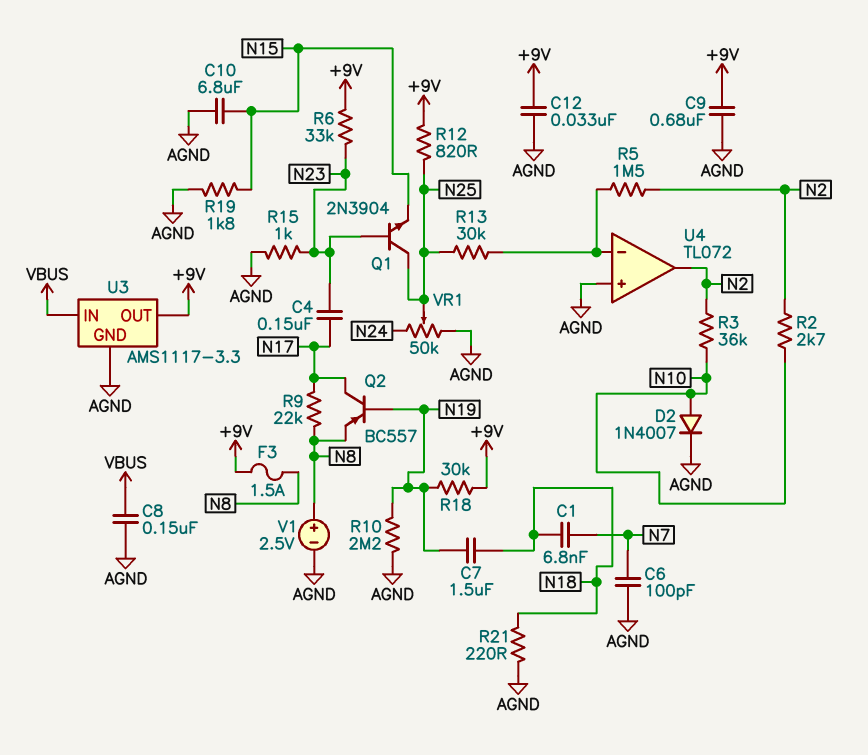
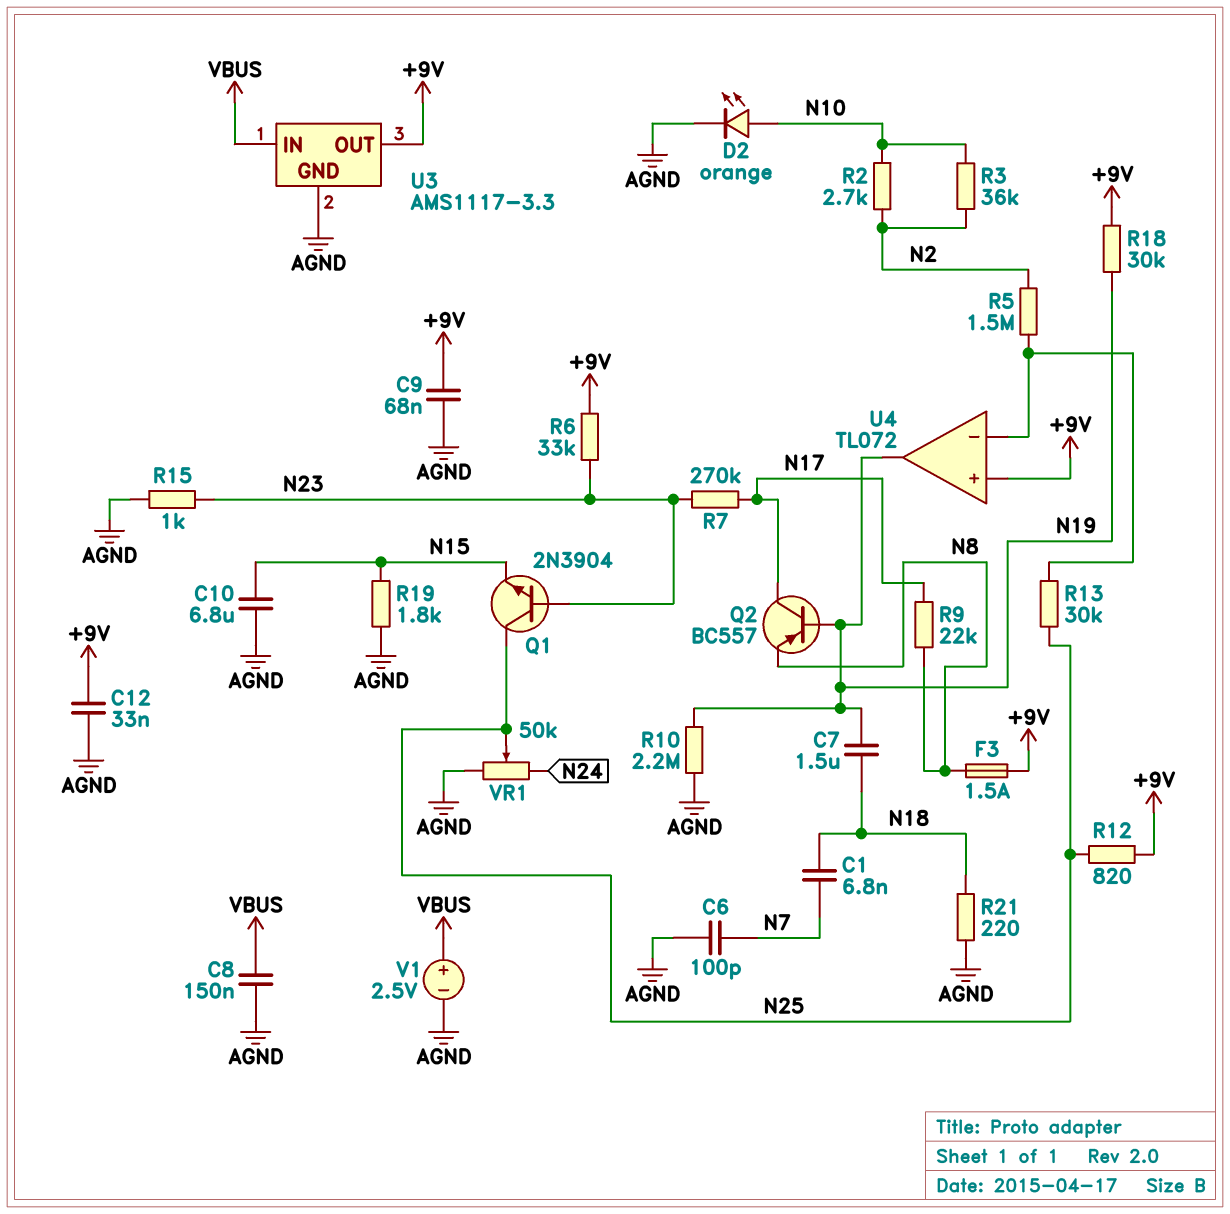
C4: 150nF (N17, N23) -> none
C9: 680nF (+9V, AGND) -> 68nF (+9V, AGND)
D2: diode 1N4007 (A N10, K AGND) -> LED orange (A N10, K AGND)
R7: none -> 270k (N17, N23)
U4 pin in+: AGND -> +9V
U4 pin out: N2 -> N19
V1: 2.5V (plus N8, minus AGND) -> 2.5V (plus VBUS, minus AGND)

